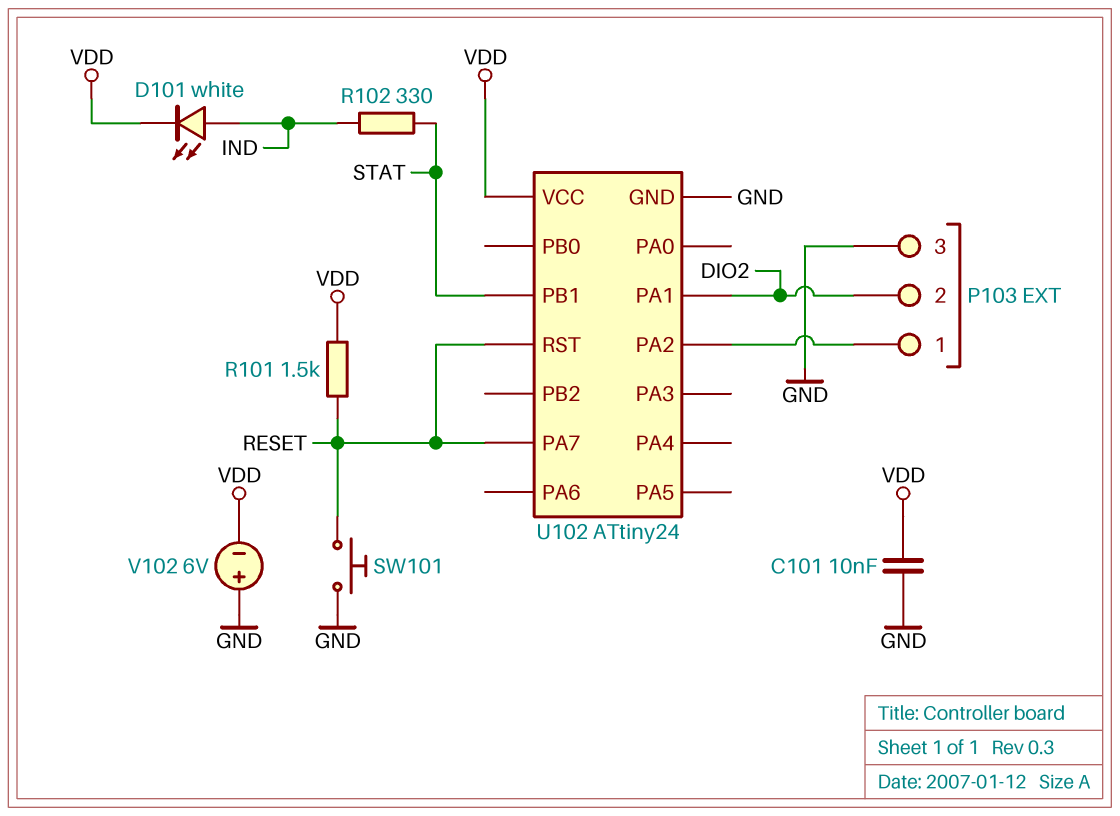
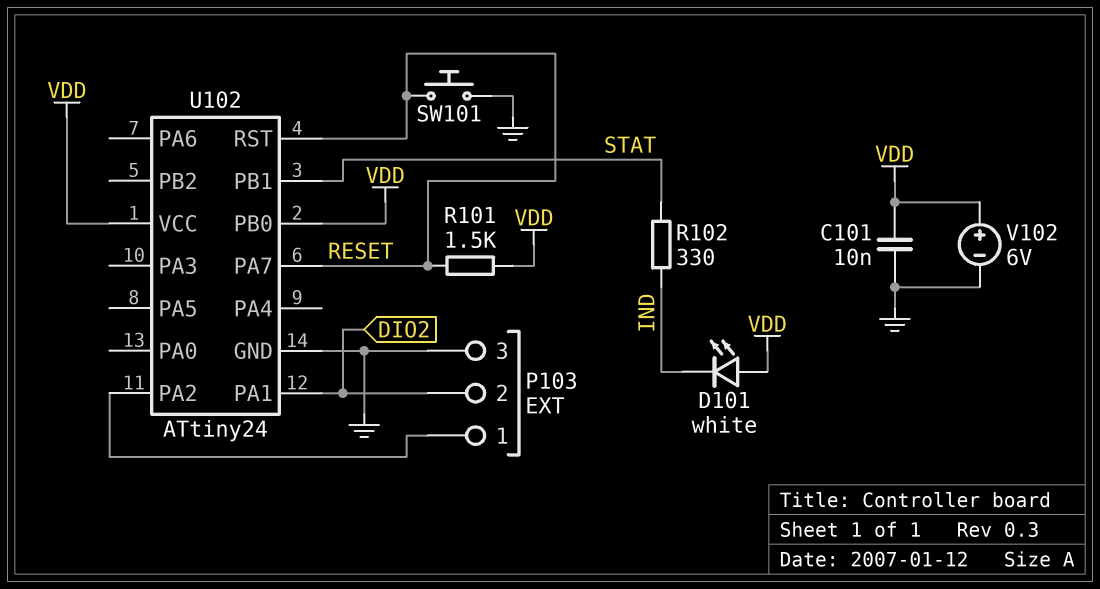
D101: LED white (A IND, K VDD) -> LED white (A VDD, K IND)
U102 pin PB0: none -> VDD
V102: 6V (plus GND, minus VDD) -> 6V (plus VDD, minus GND)

